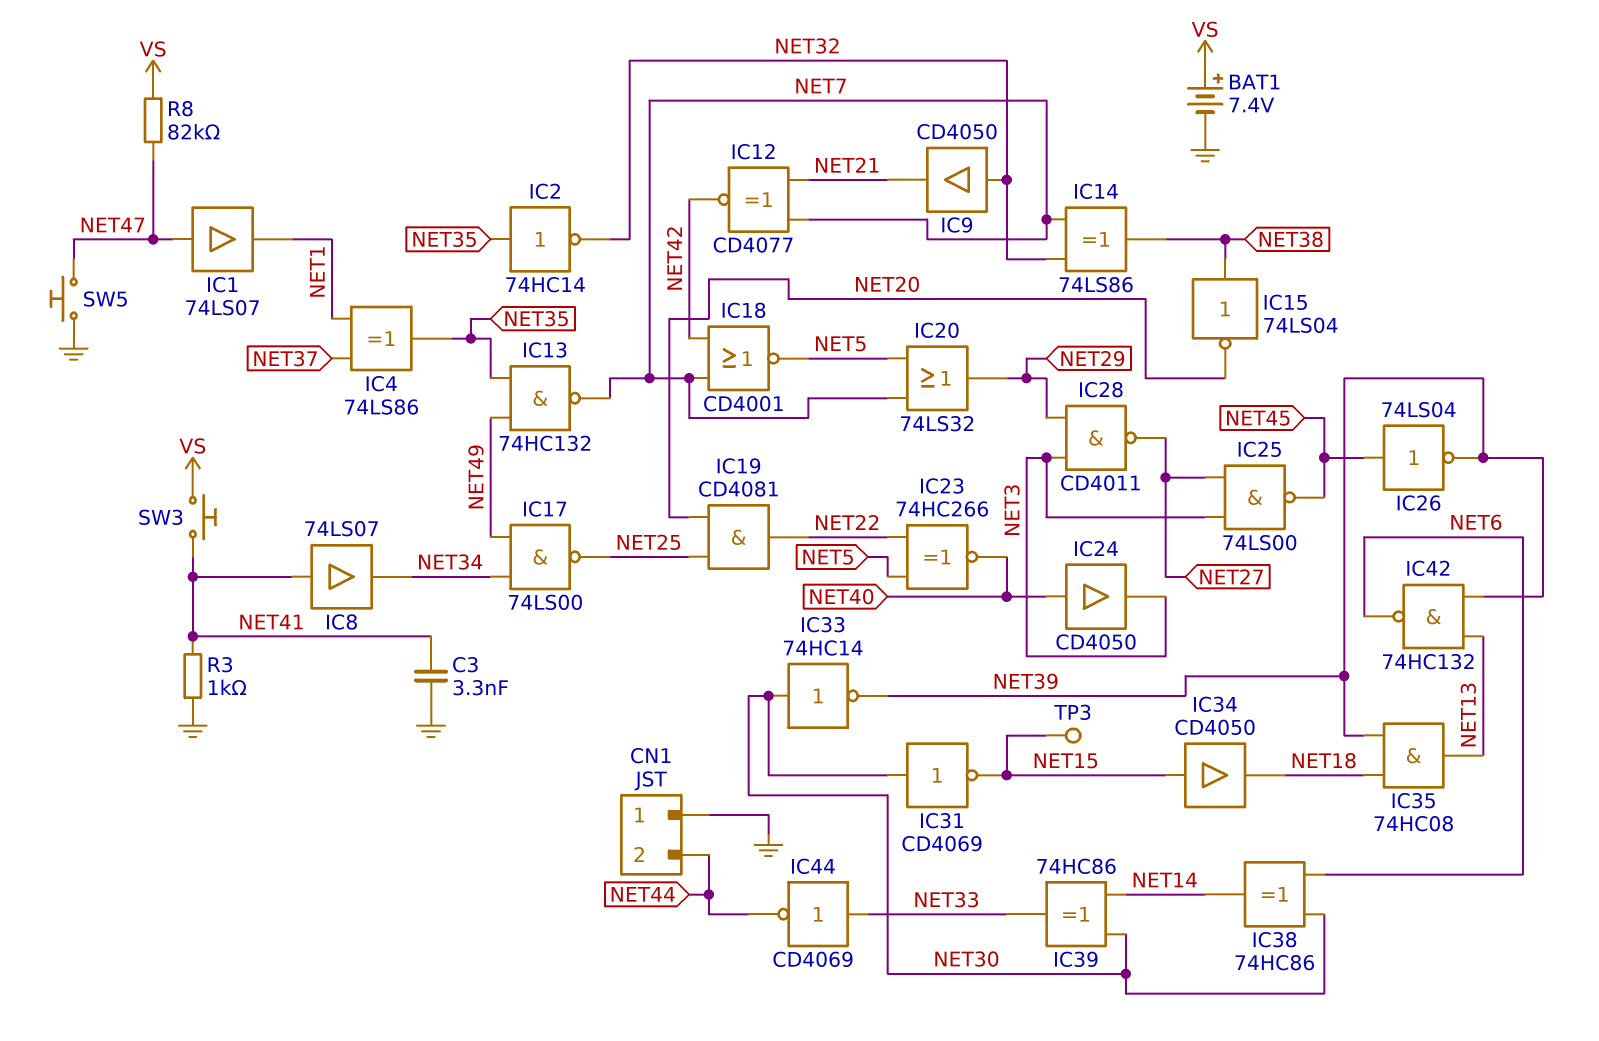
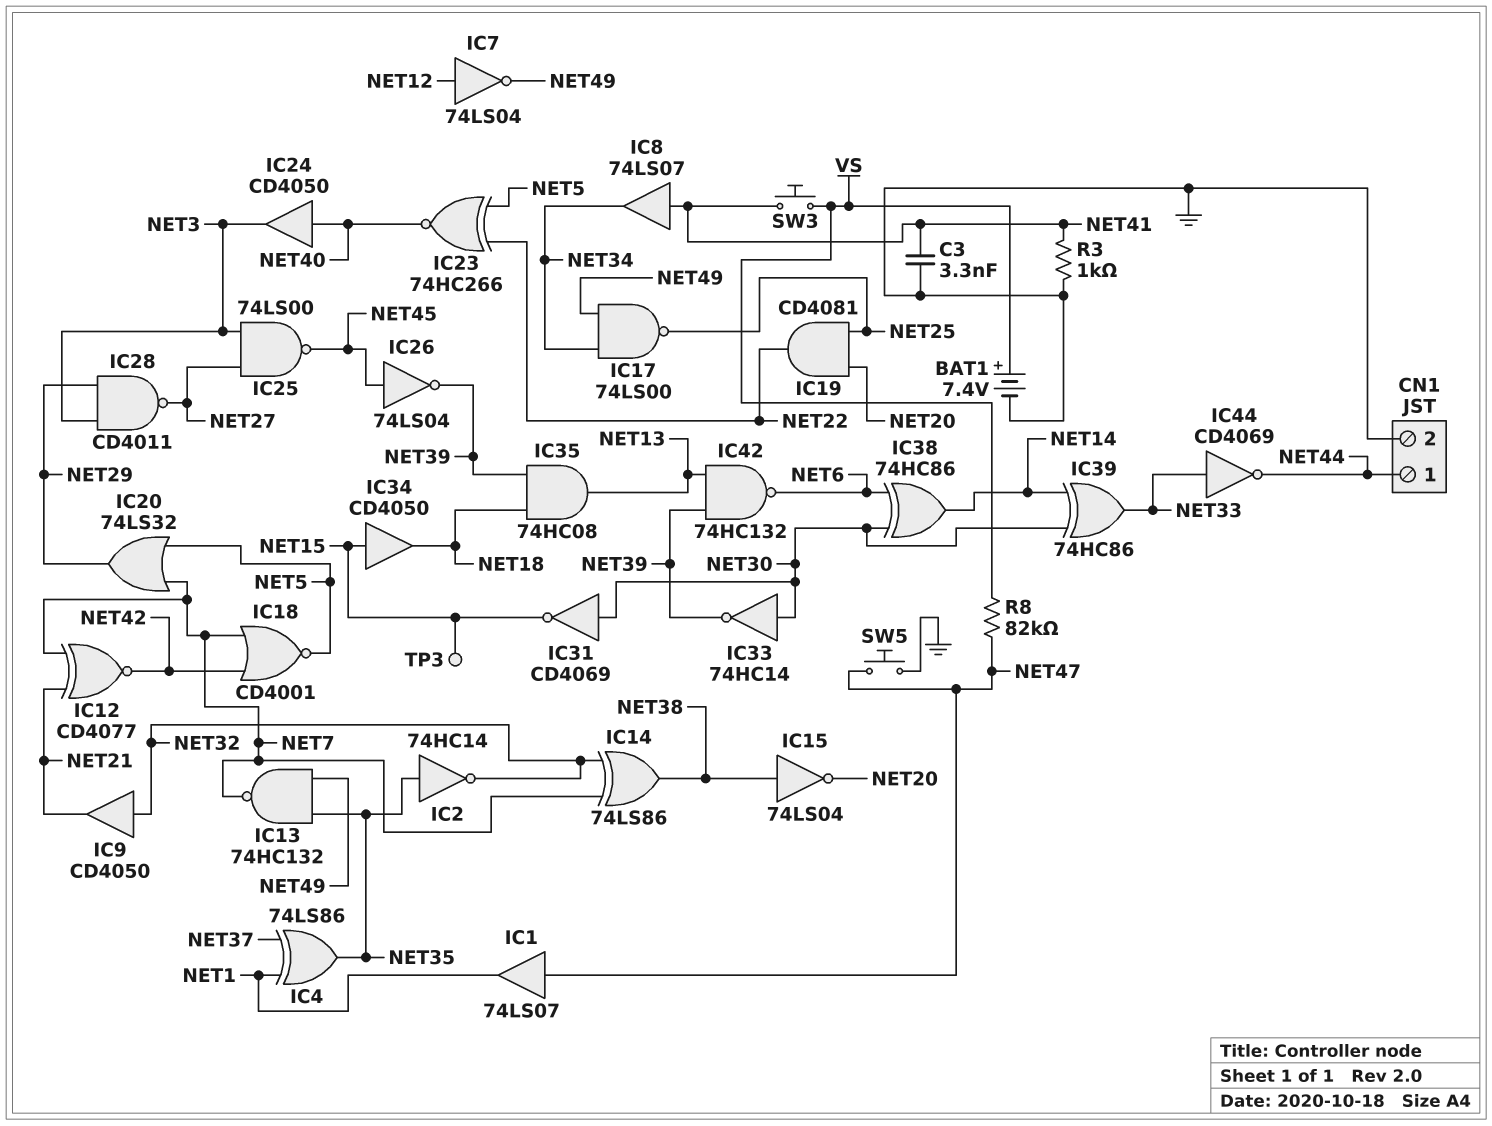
CN1 pin 1: GND -> NET44
CN1 pin 2: NET44 -> GND
IC7: none -> NOT 74LS04 (in NET12, out NET49)

